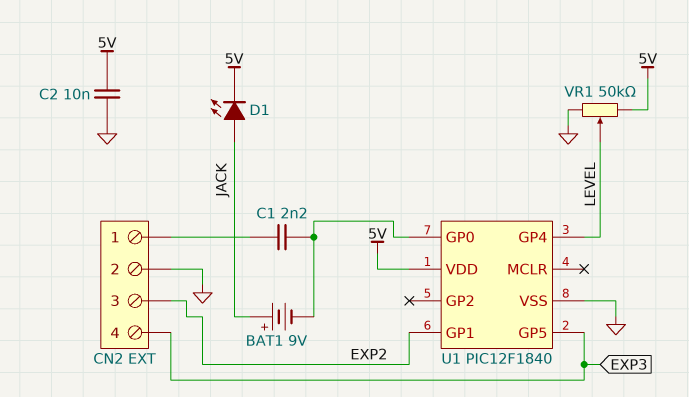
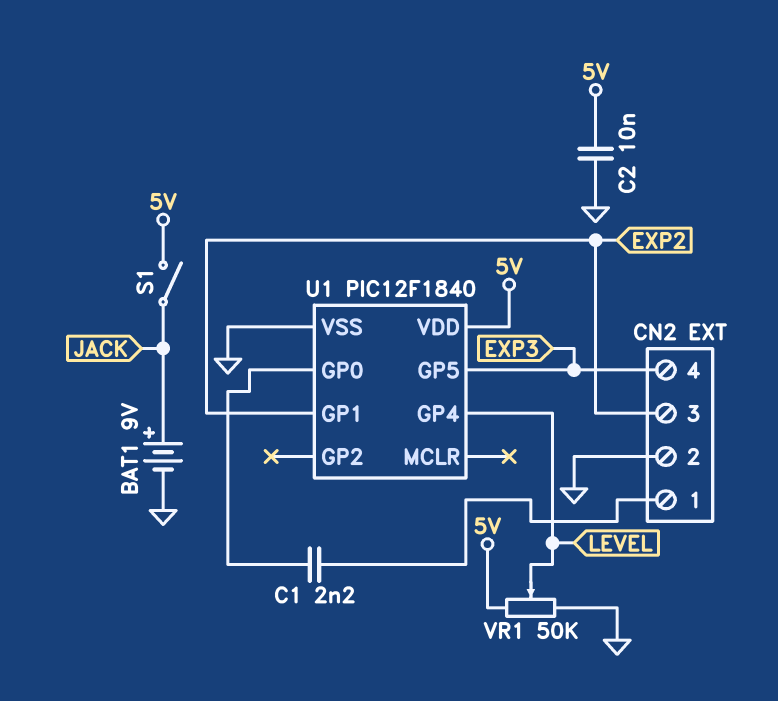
BAT1: 9V (plus JACK, minus U1/GP0) -> 9V (plus JACK, minus GND)
D1: LED (A JACK, K 5V) -> none
S1: none -> switch (5V, JACK)

